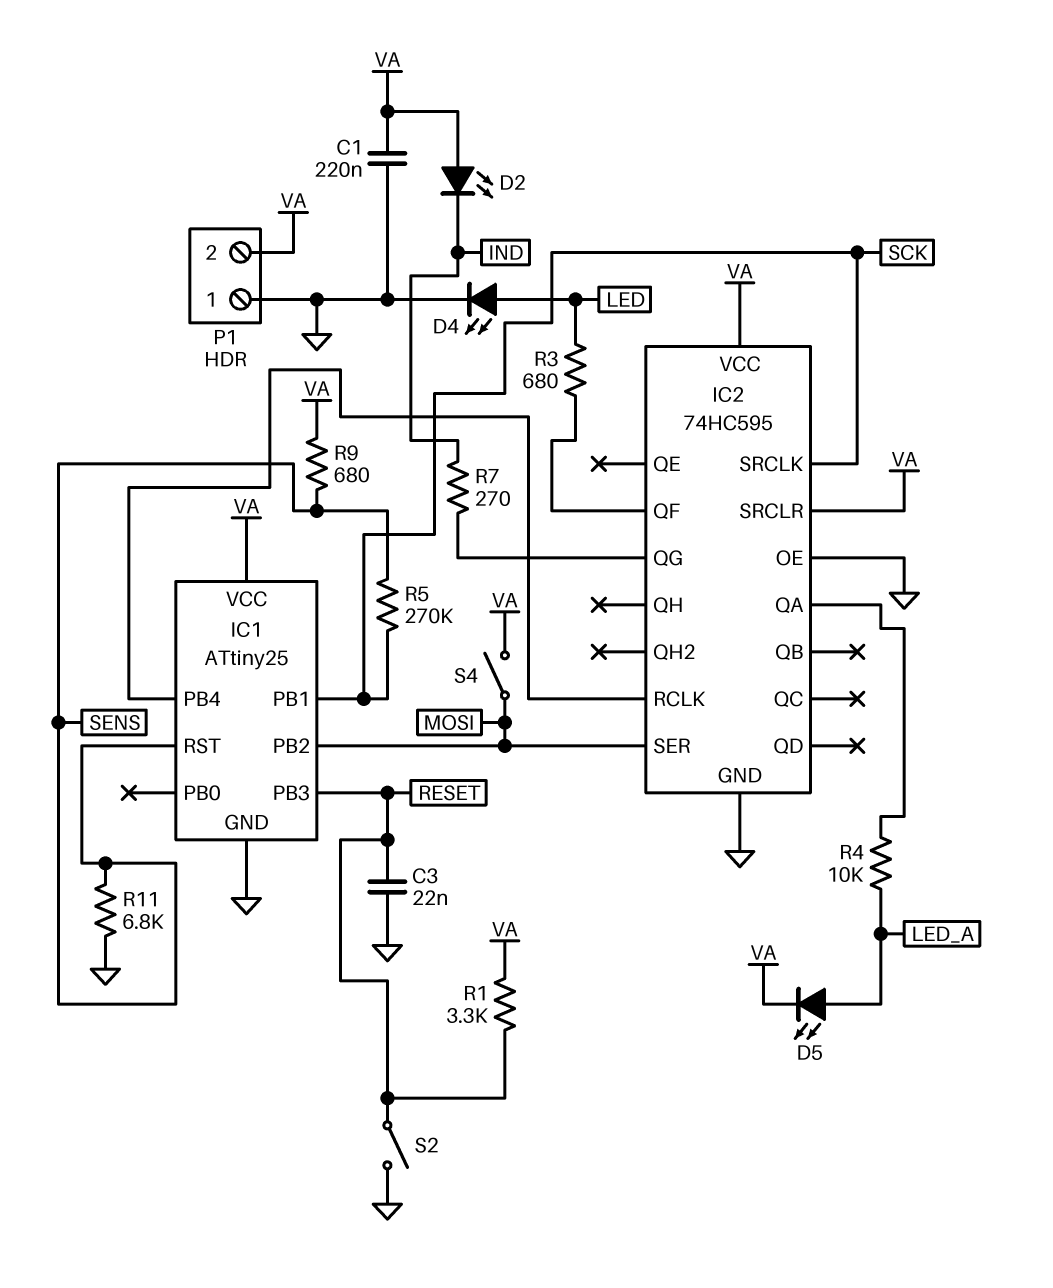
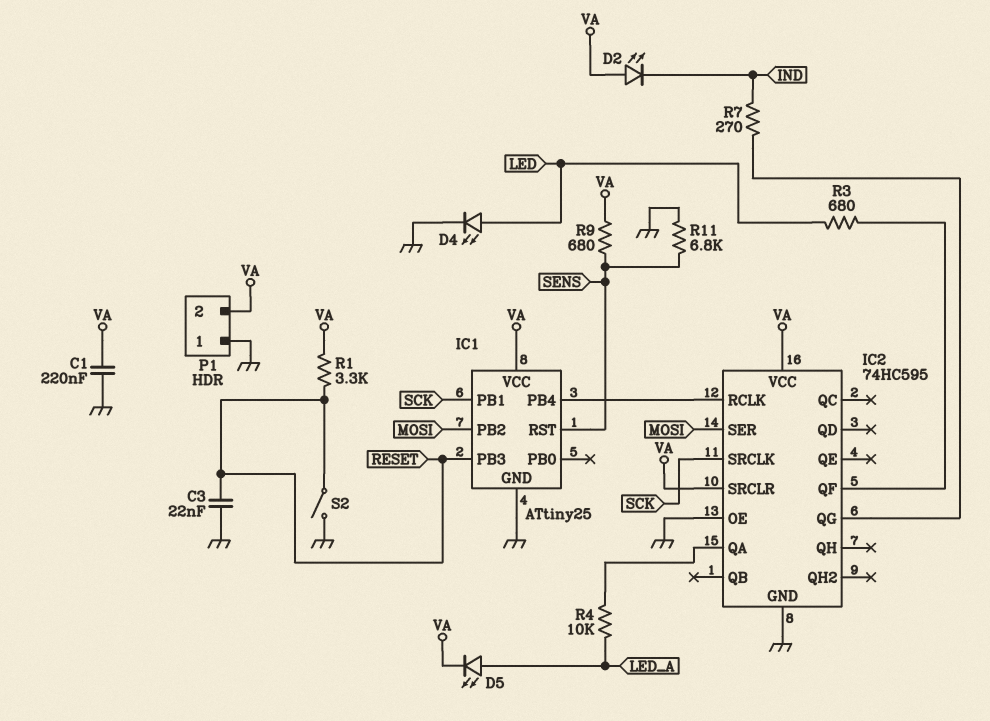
R5: 270k (SCK, SENS) -> none
S4: switch (MOSI, VA) -> none

